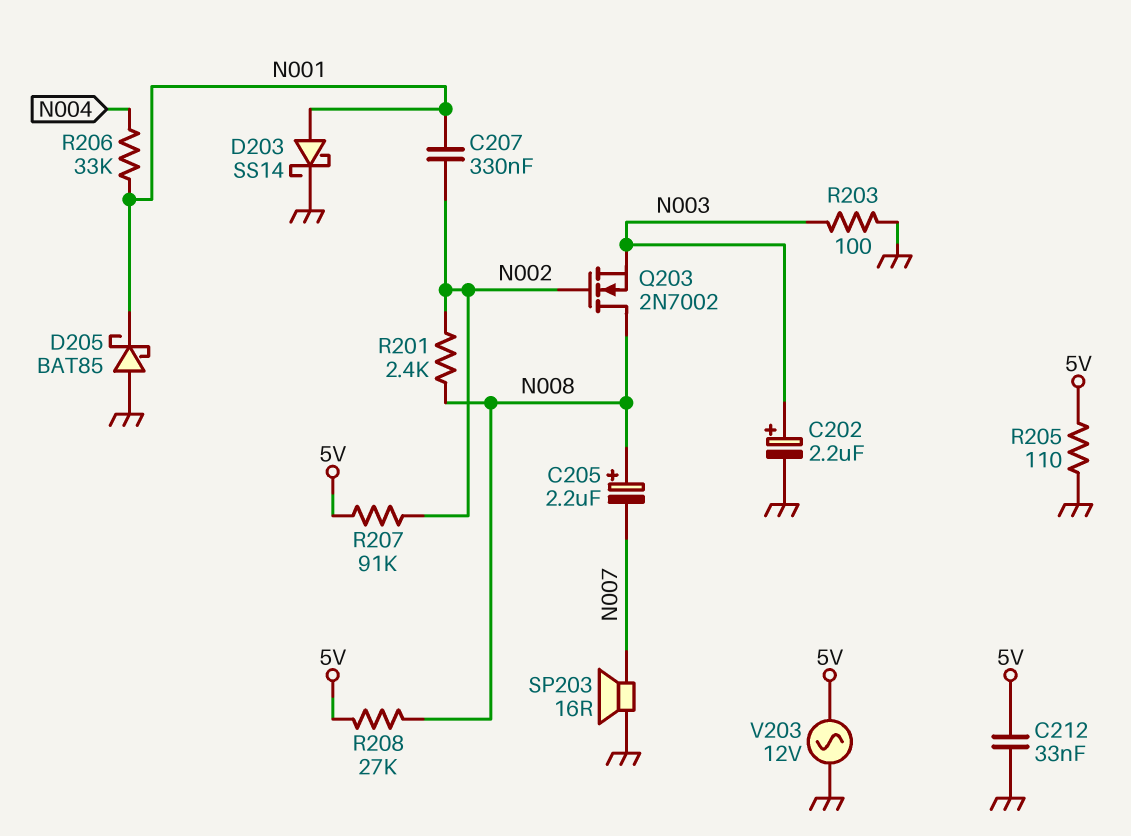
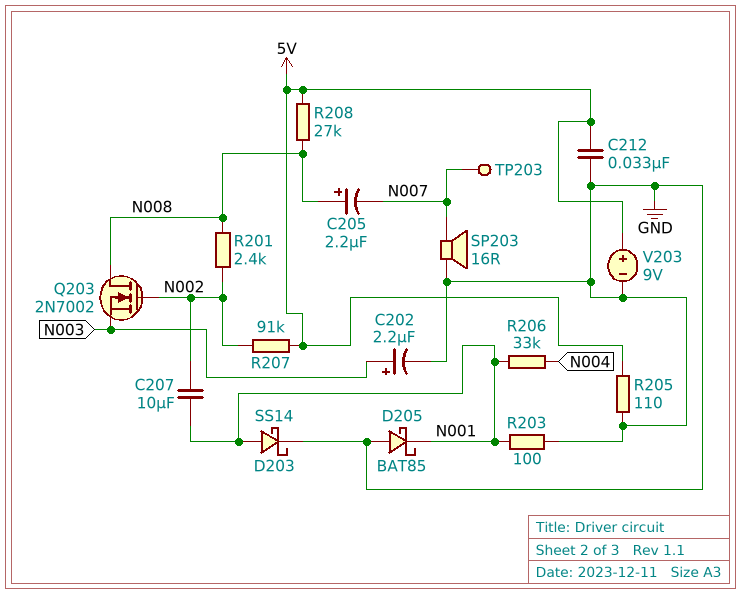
C207: 330nF (N001, N002) -> 10uF (N001, N002)
R203: 100 (GND, N003) -> 100 (GND, N001)
TP203: none -> test point (N007)
V203: AC 12V (5V, GND) -> 9V (plus 5V, minus GND)

